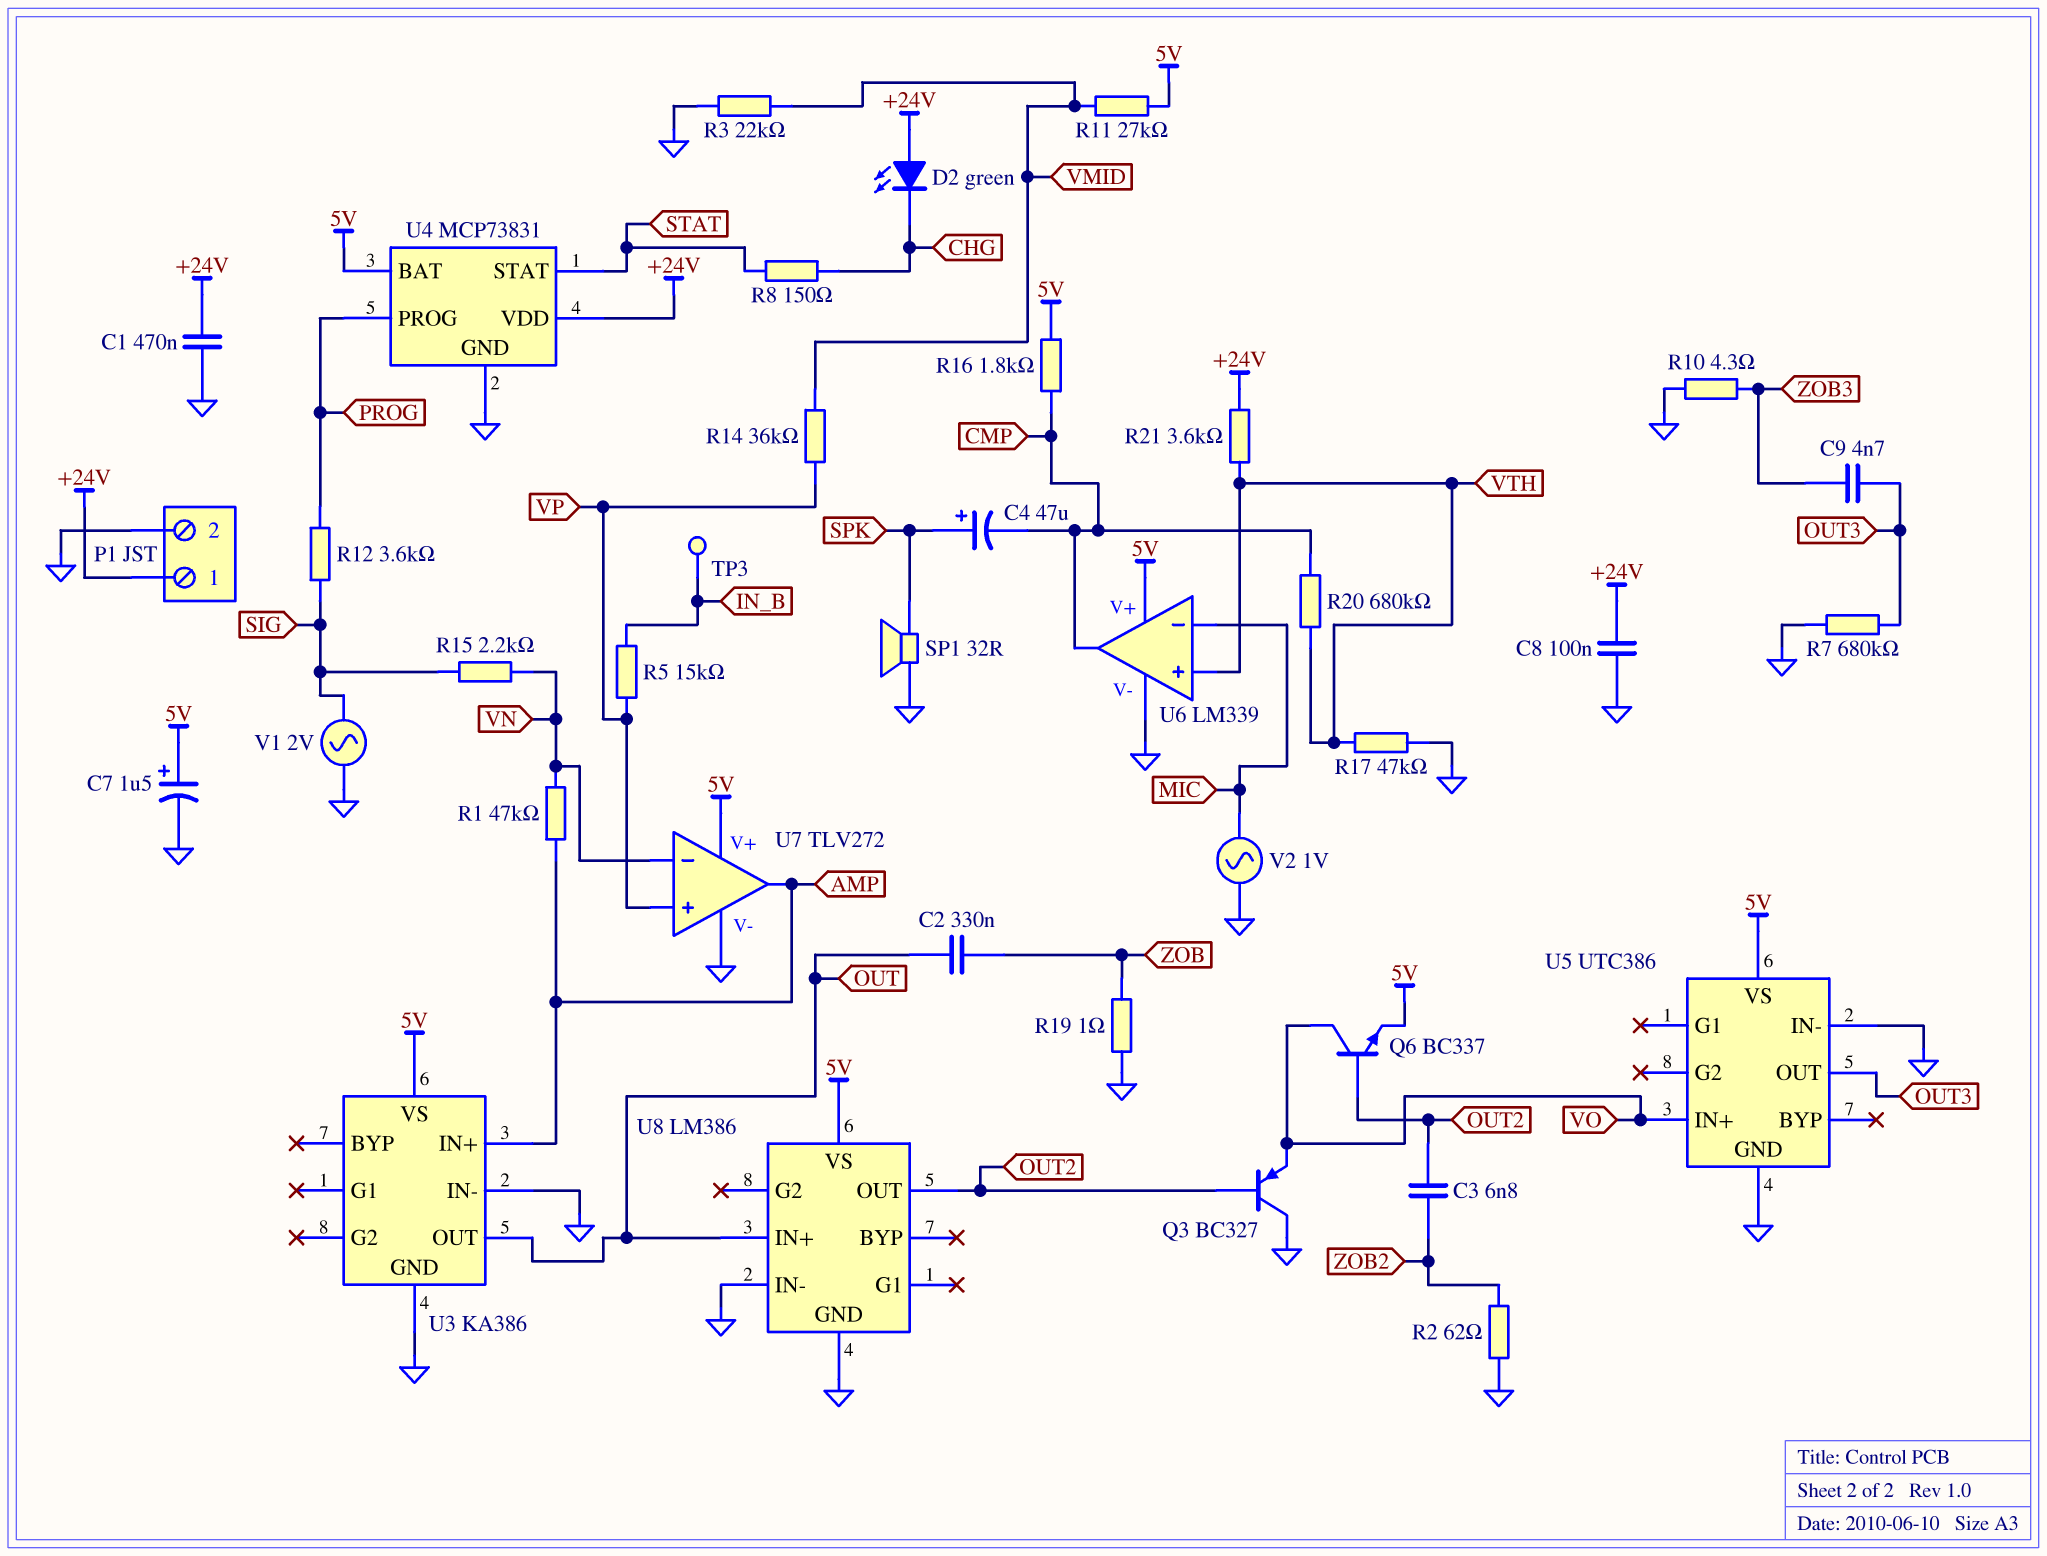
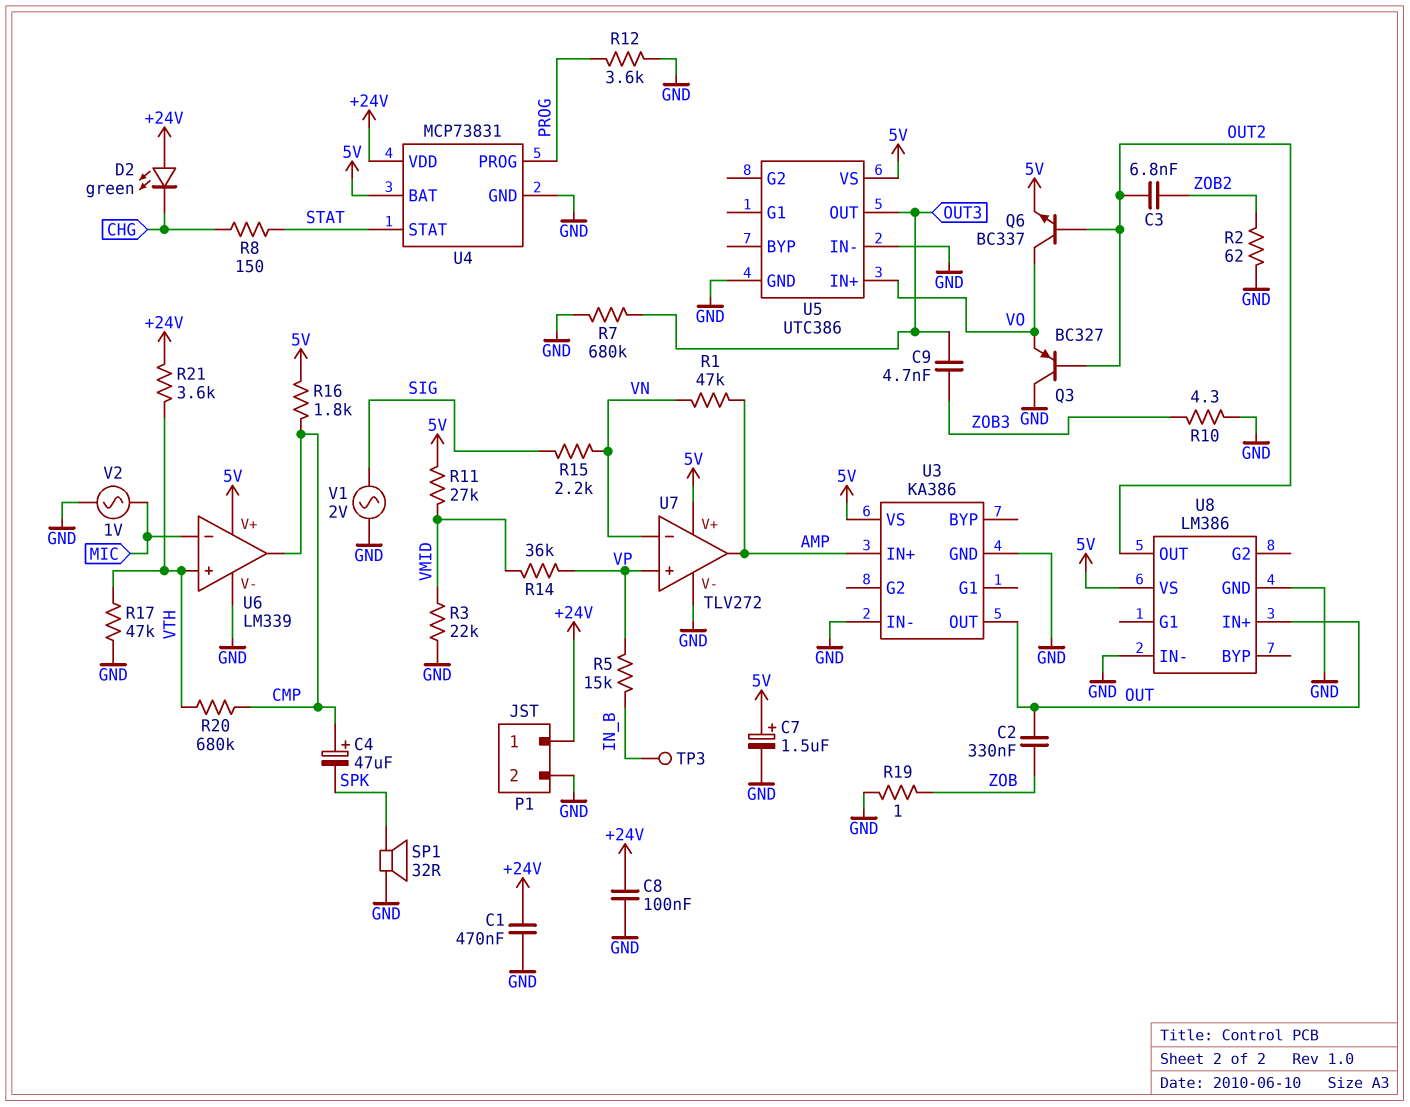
C4: 47uF (plus SPK, minus CMP) -> 47uF (plus CMP, minus SPK)
R12: 3.6k (PROG, SIG) -> 3.6k (GND, PROG)

